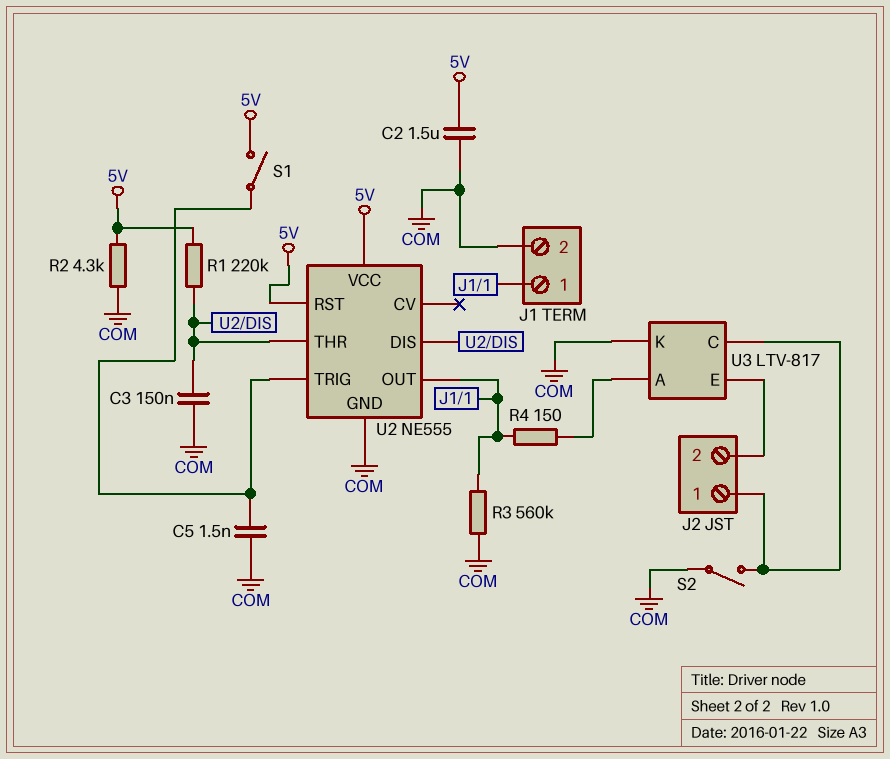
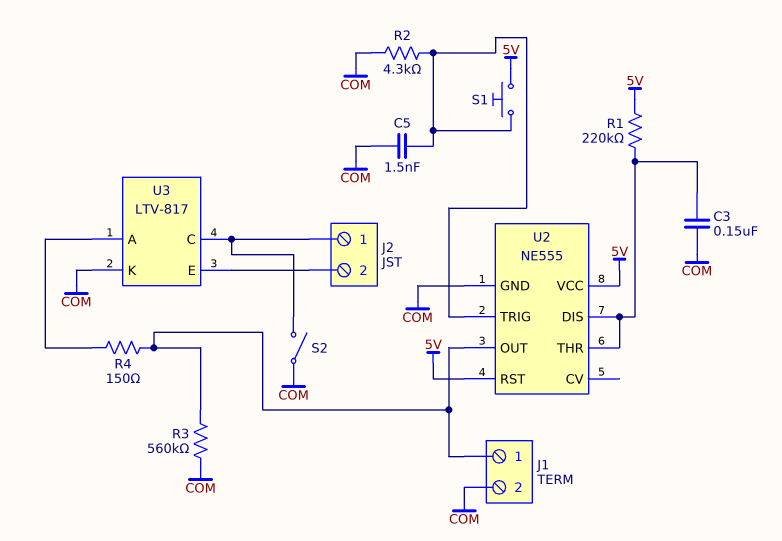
C2: 1.5uF (5V, COM) -> none
R2: 4.3k (5V, COM) -> 4.3k (COM, U2/TRIG)
S1: switch (5V, U2/TRIG) -> button (5V, U2/TRIG)

